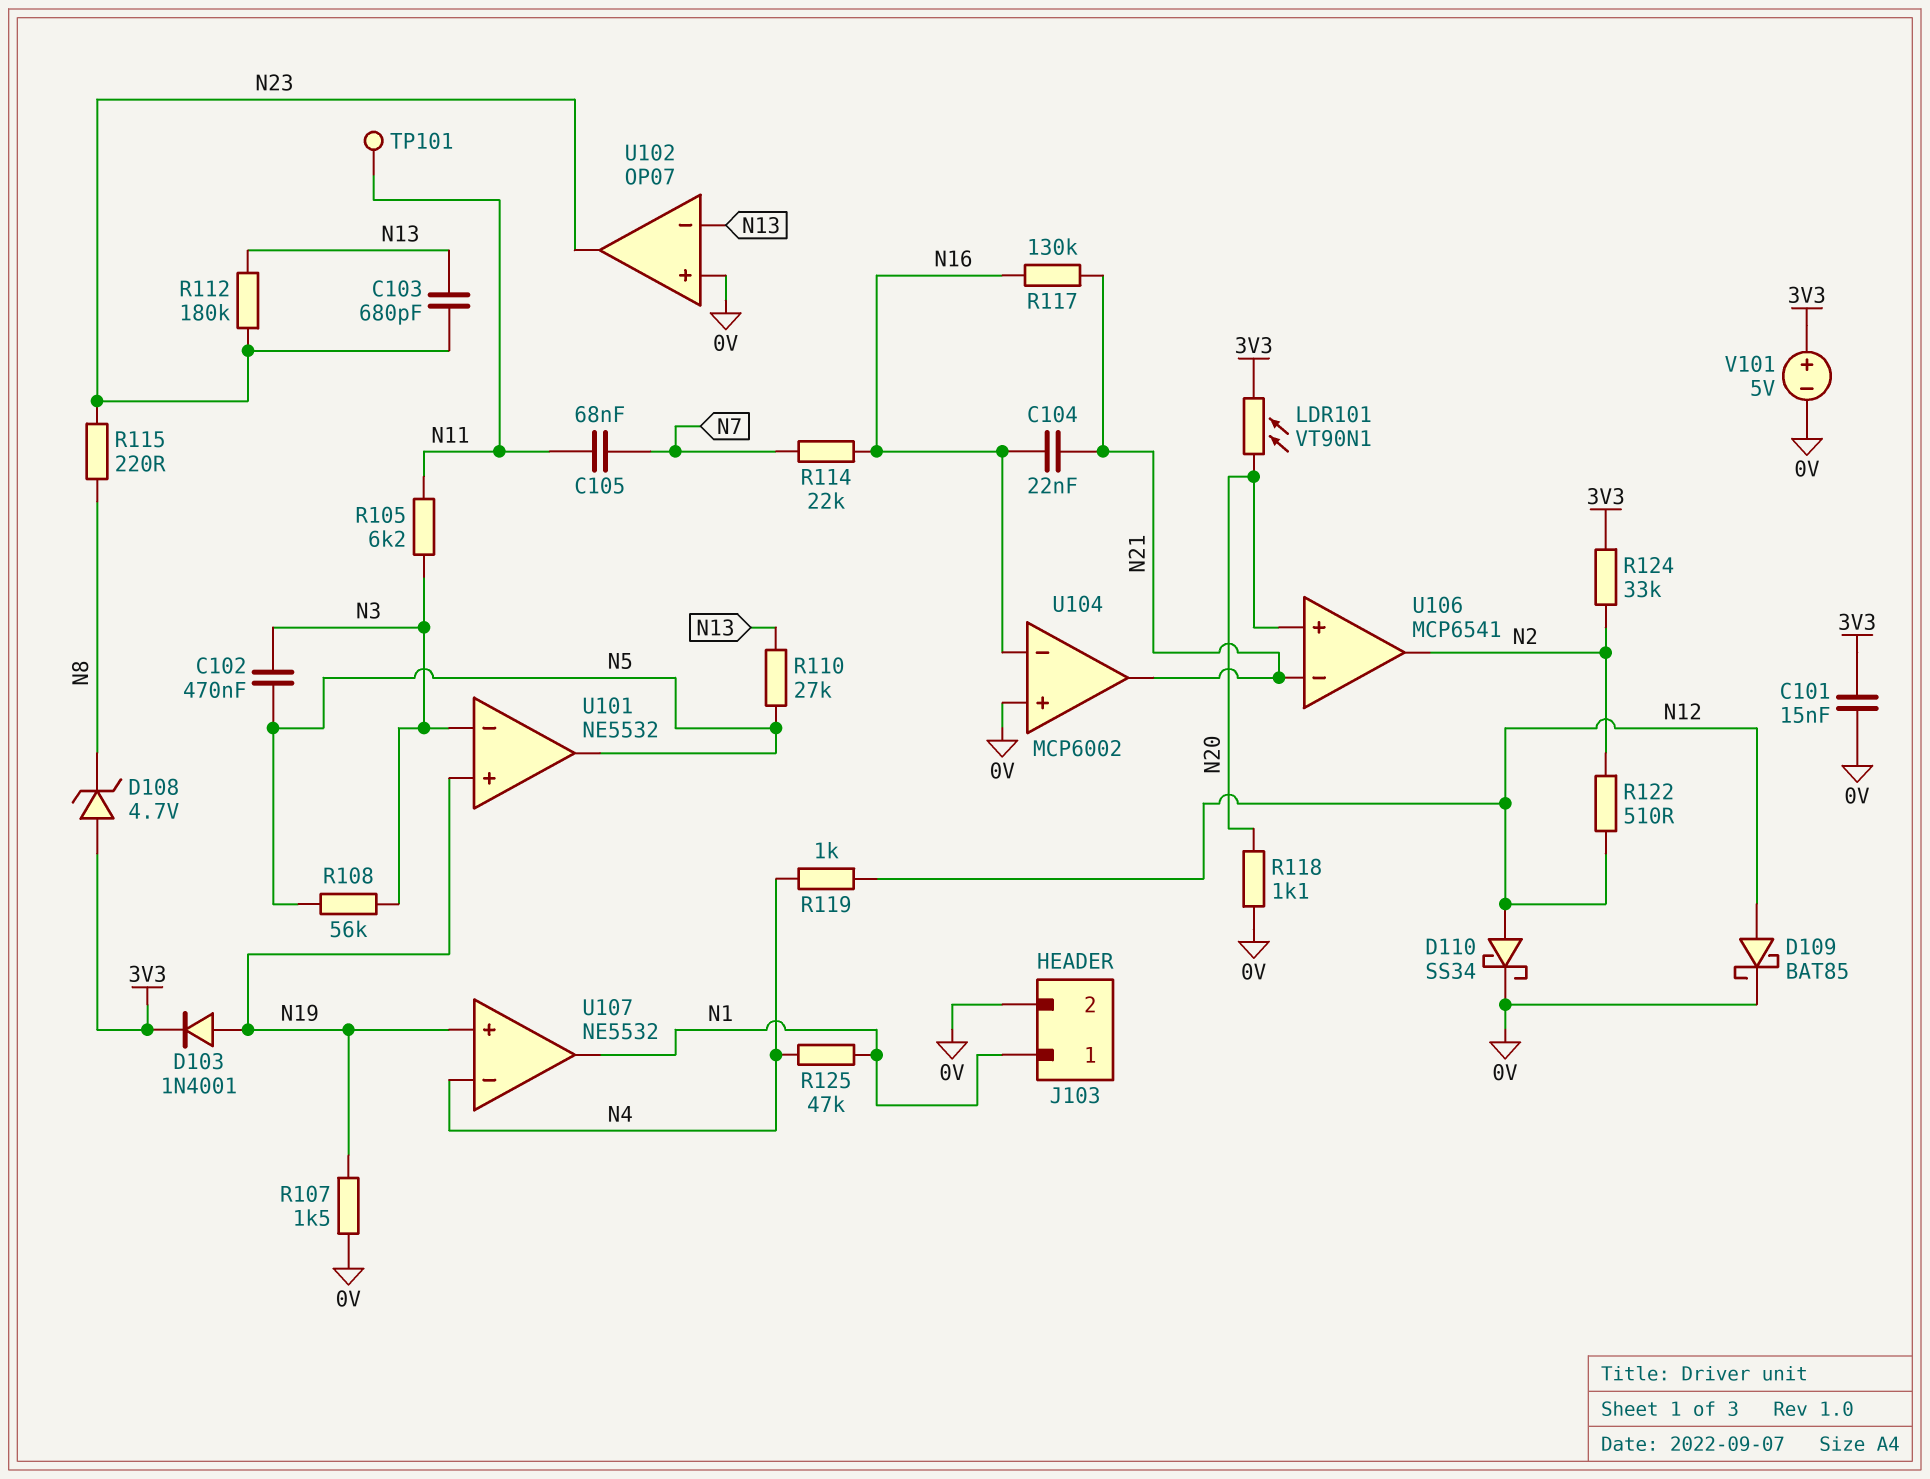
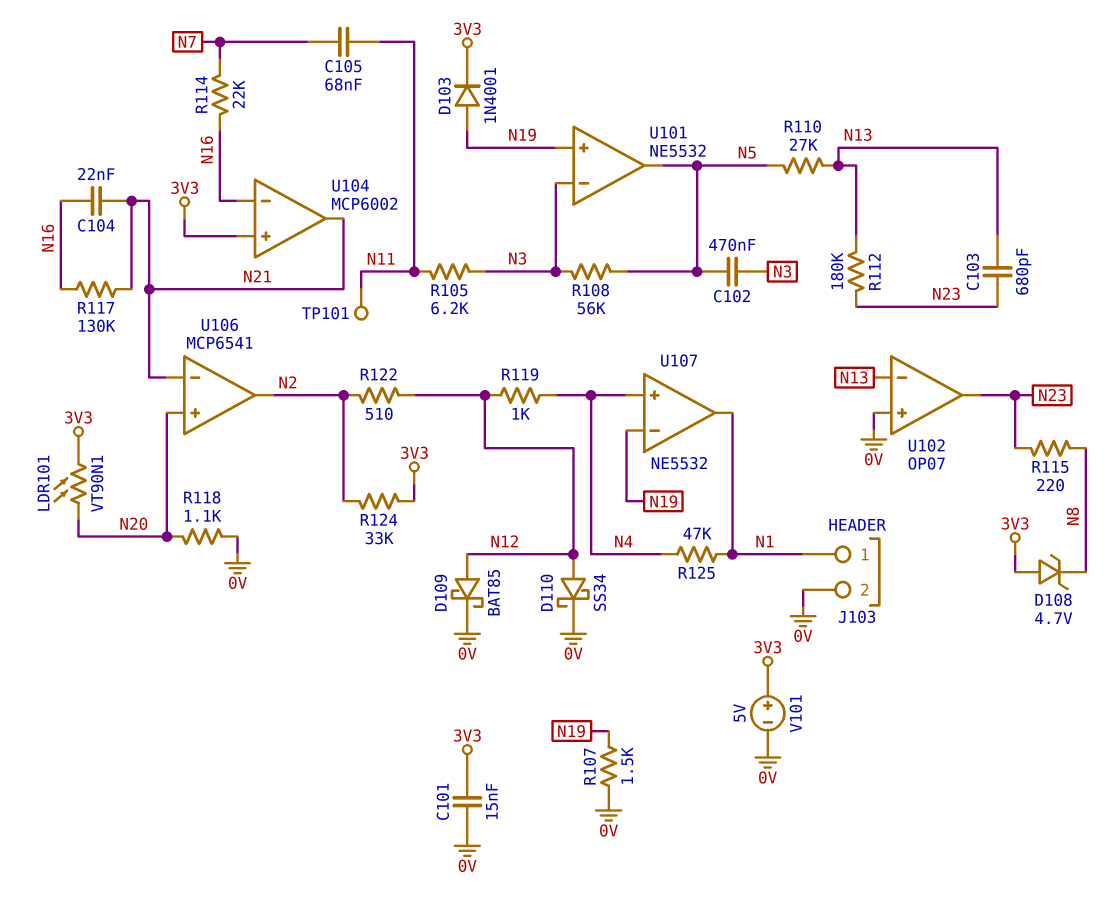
U104 pin in+: 0V -> 3V3
U107 pin in+: N19 -> N4
U107 pin in-: N4 -> N19

